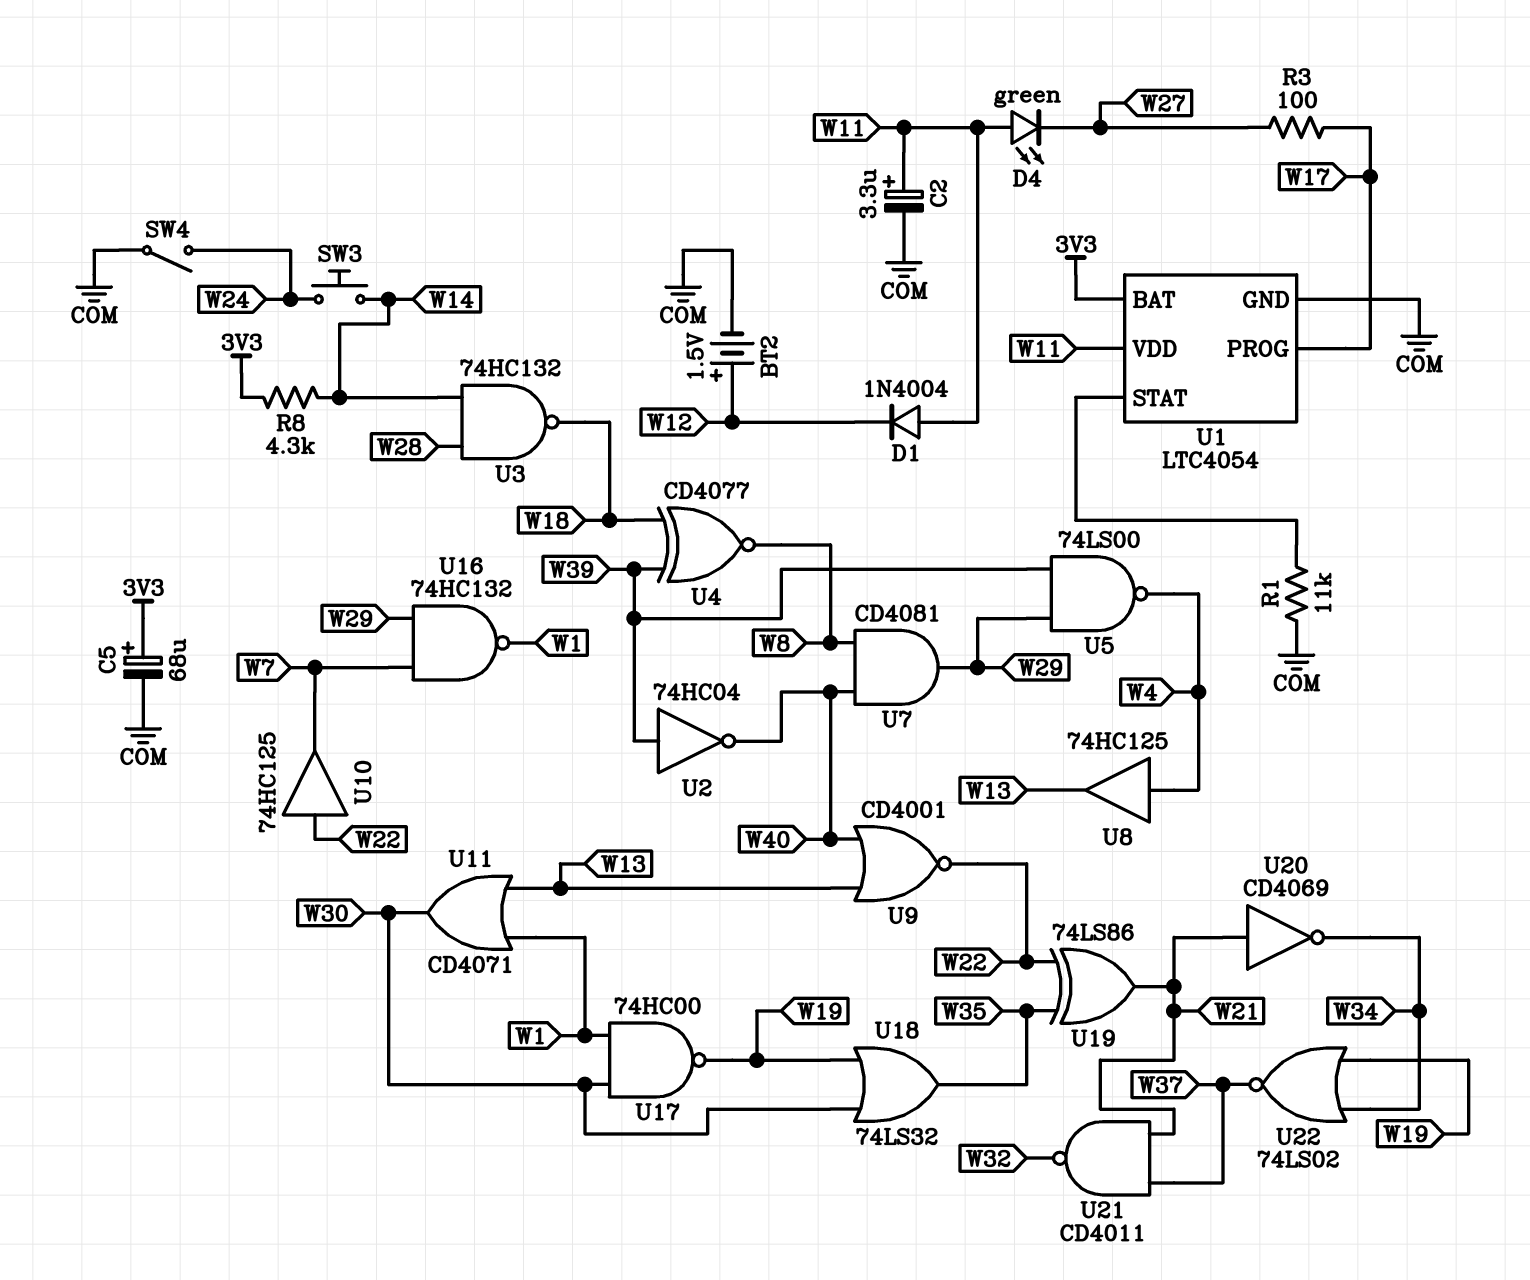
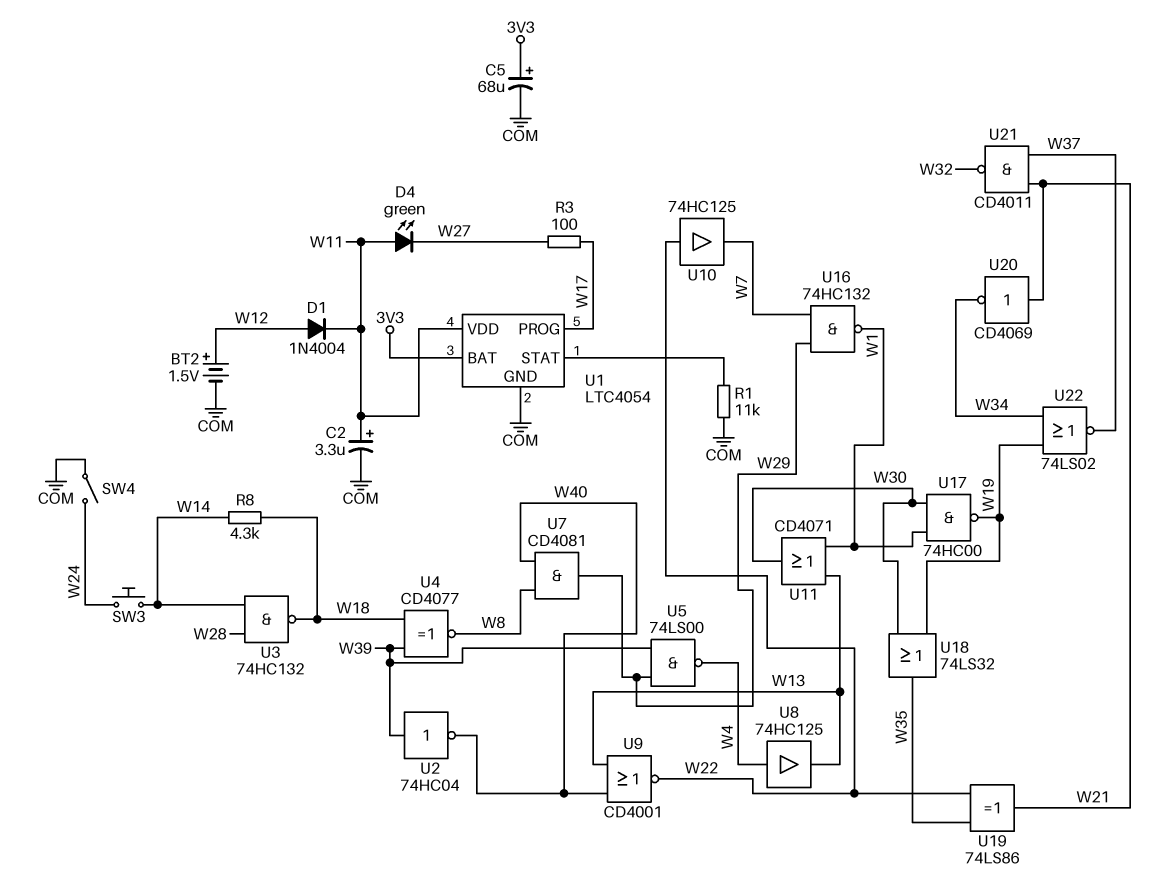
D1: diode 1N4004 (A W11, K W12) -> diode 1N4004 (A W12, K W11)
R8: 4.3k (3V3, W14) -> 4.3k (W14, W18)

